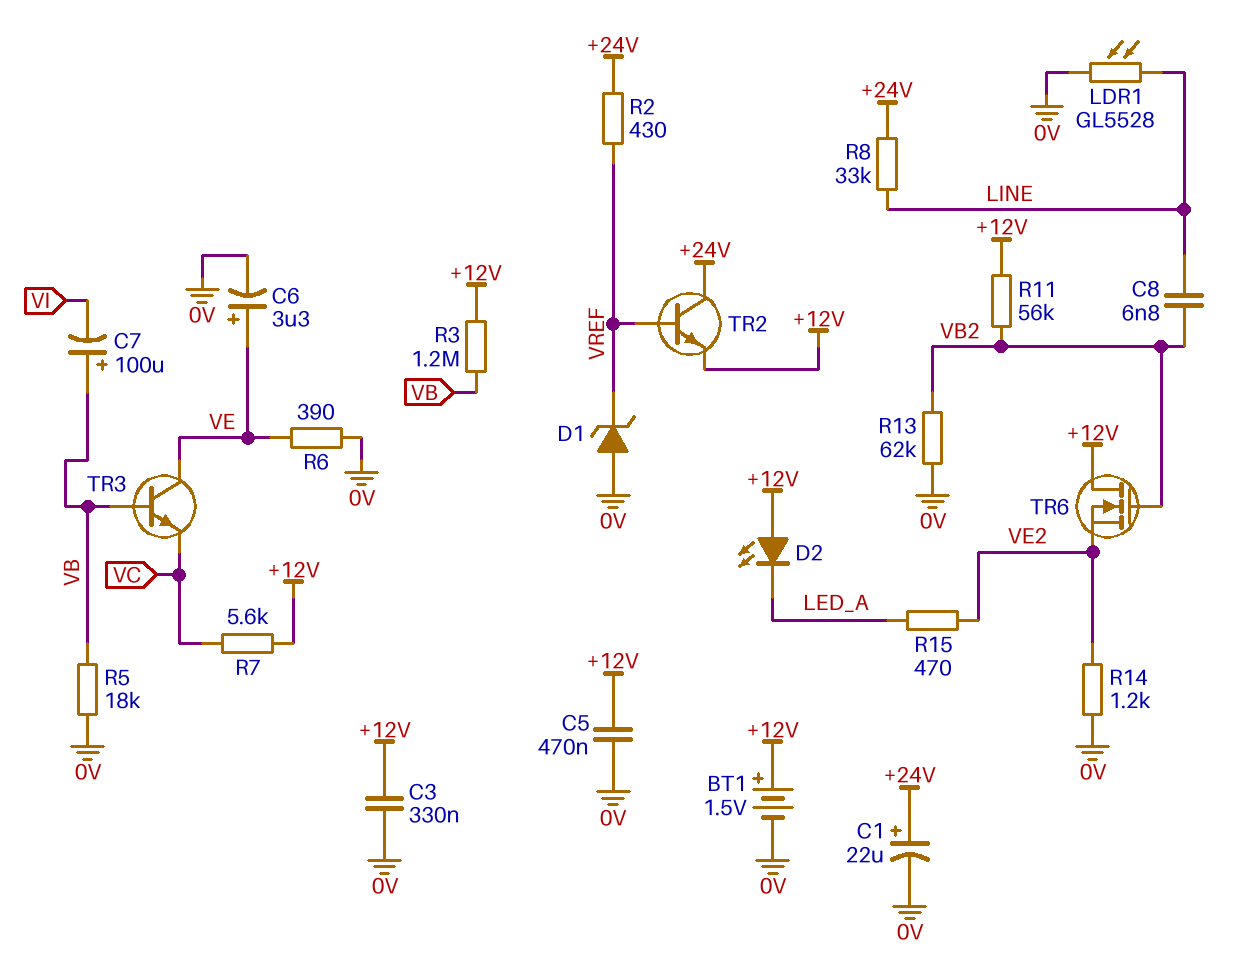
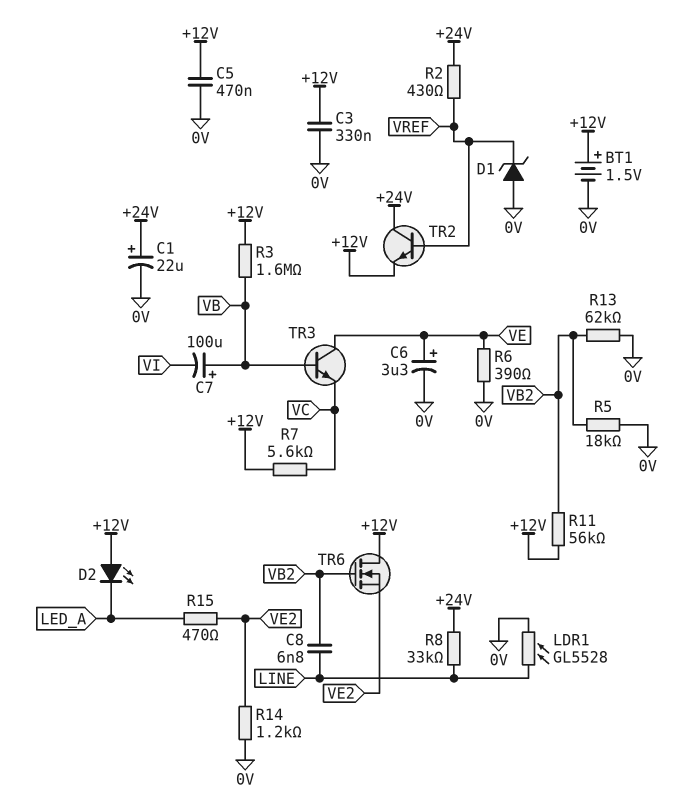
R3: 1.2M (+12V, VB) -> 1.6M (+12V, VB)
R5: 18k (0V, VB) -> 18k (0V, VB2)

